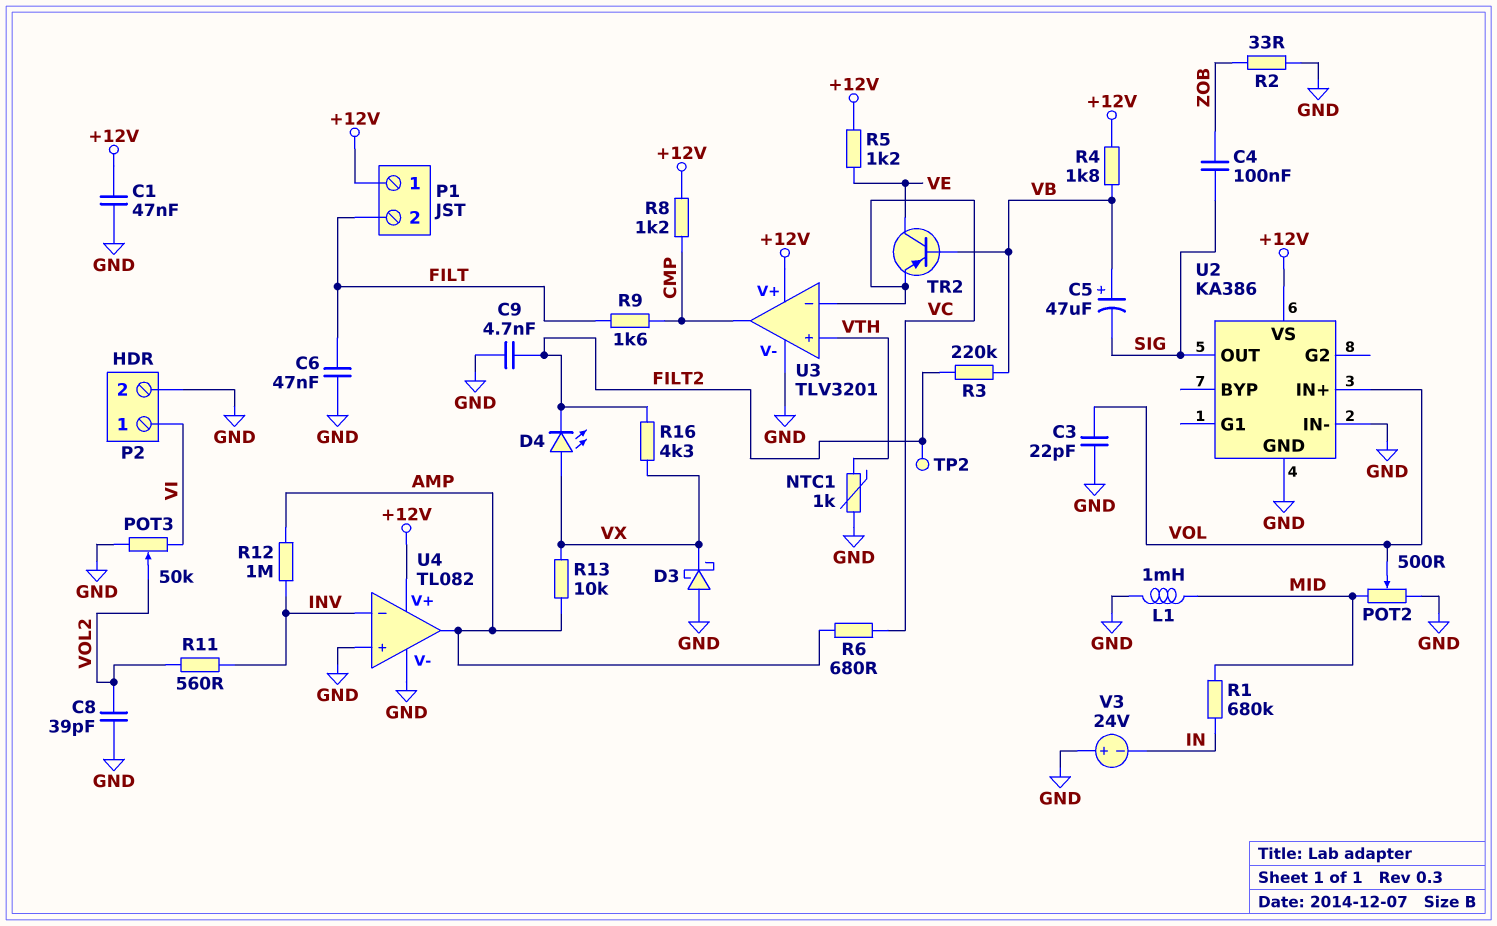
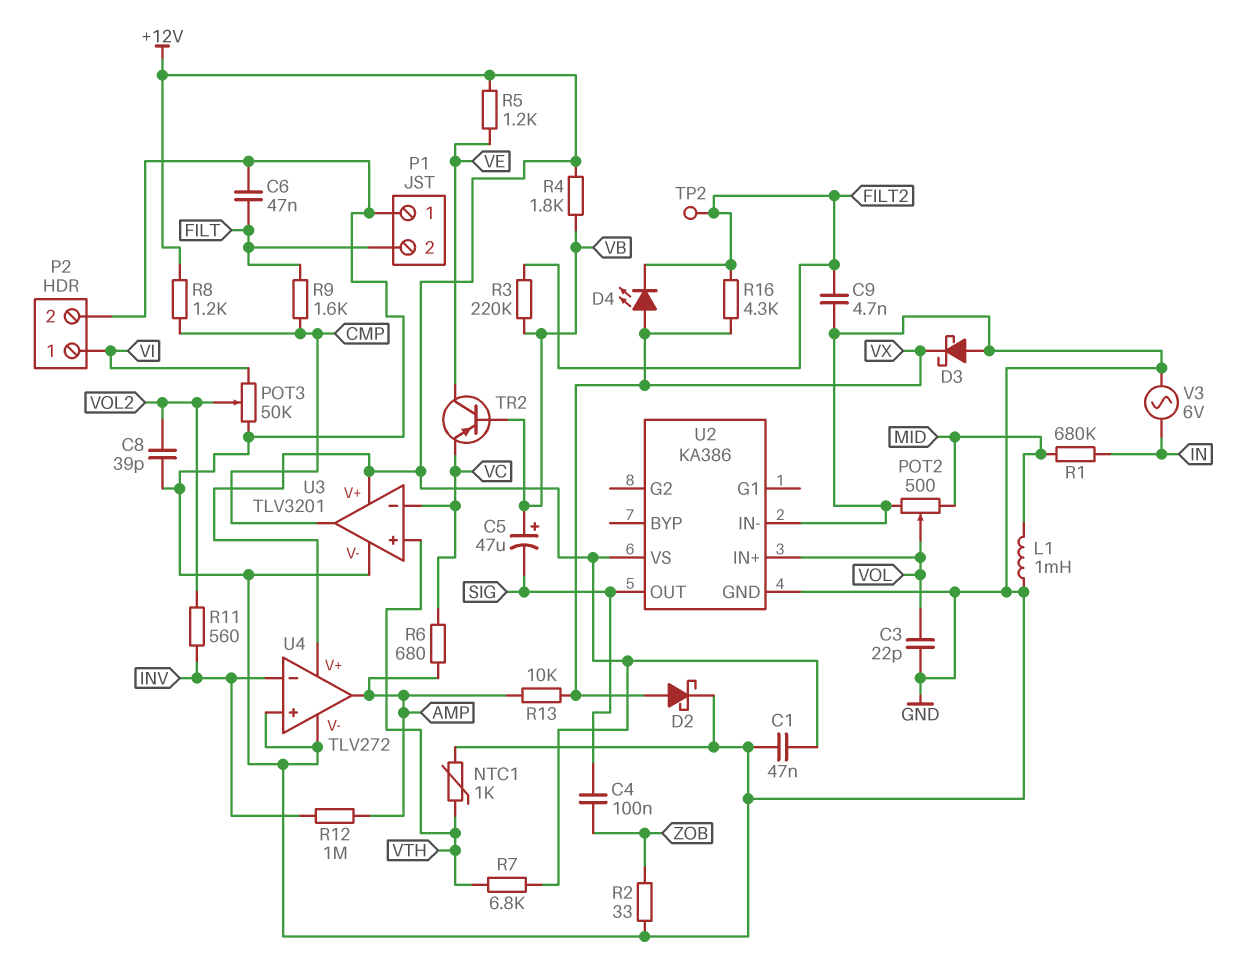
D2: none -> schottky (A VX, K GND)
P1 pin 1: +12V -> GND
R7: none -> 6.8k (+12V, VTH)
U4: TL082 -> TLV272
V3: 24V (plus GND, minus IN) -> AC 6V (GND, IN)

